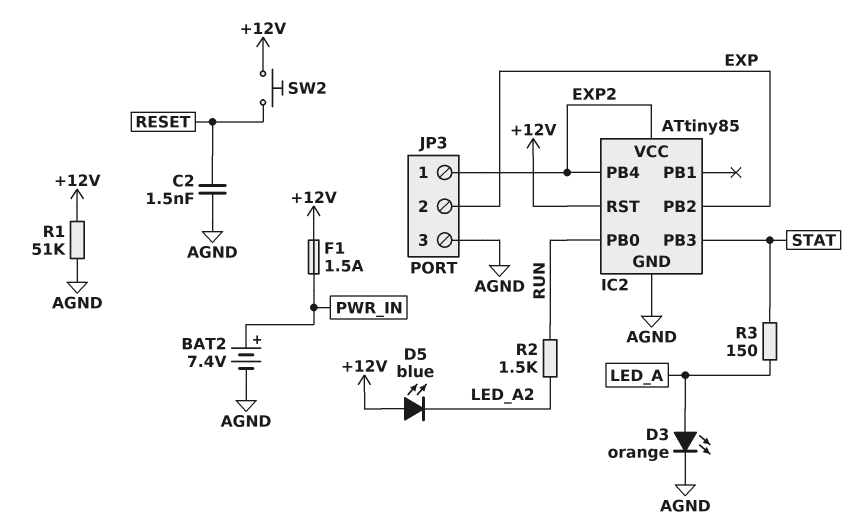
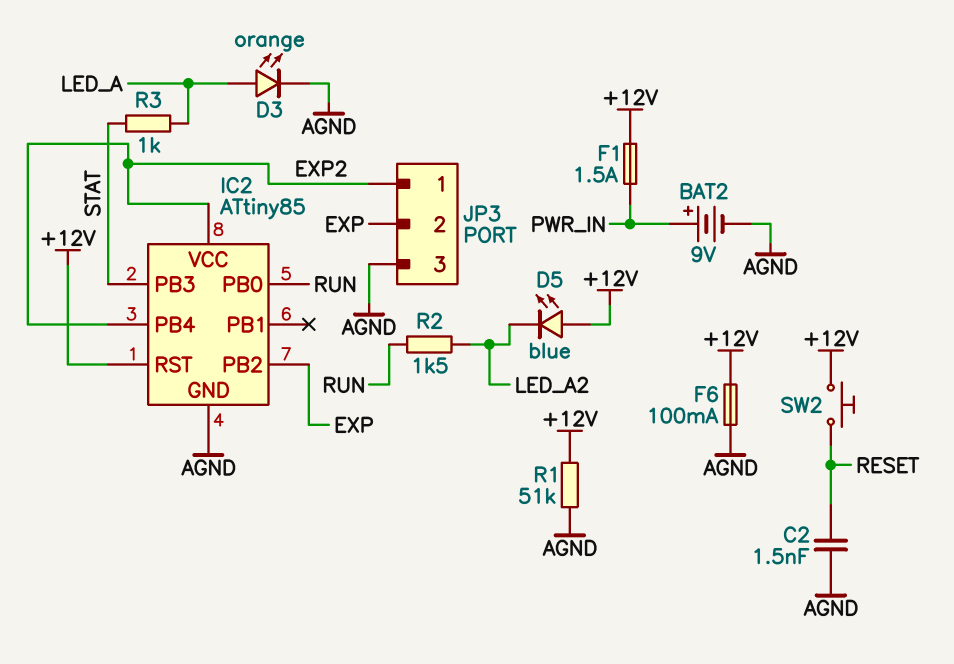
BAT2: 7.4V (plus PWR_IN, minus AGND) -> 9V (plus PWR_IN, minus AGND)
F6: none -> 100mA (+12V, AGND)
R3: 150 (LED_A, STAT) -> 1k (LED_A, STAT)

